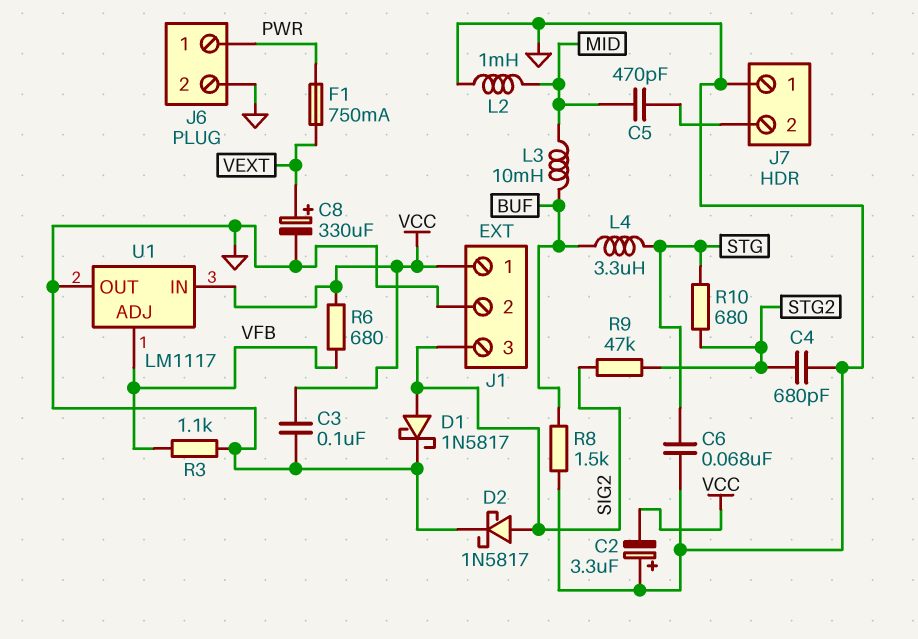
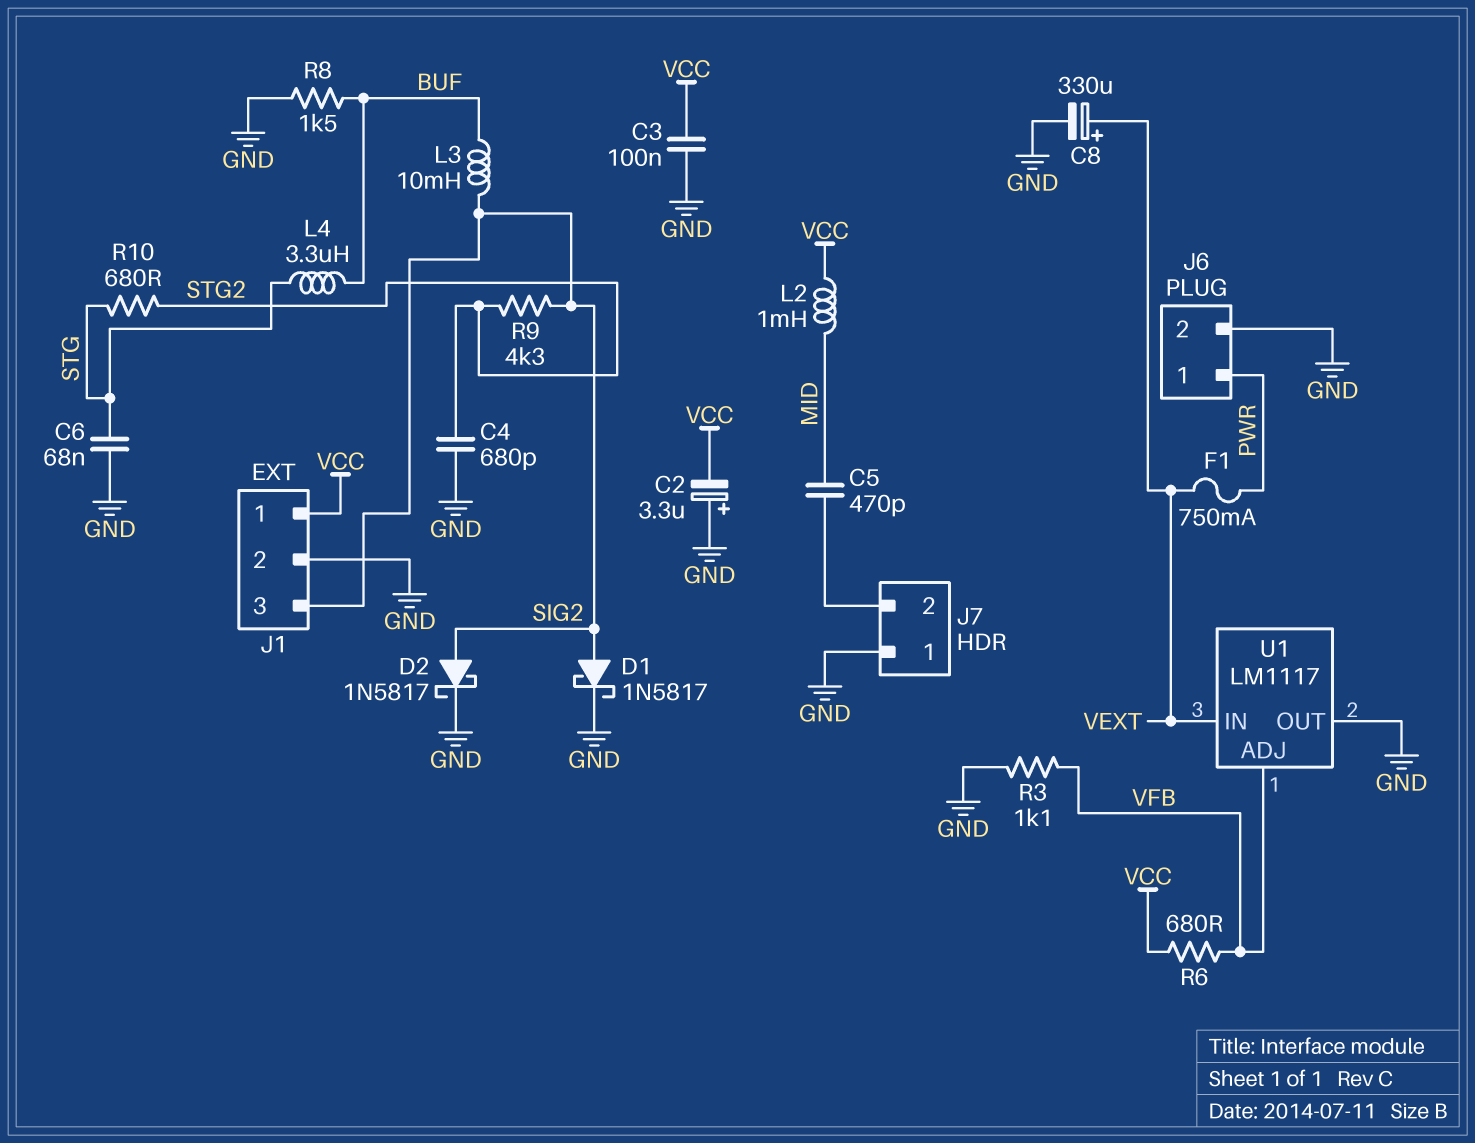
L2: 1mH (GND, MID) -> 1mH (MID, VCC)
L3: 10mH (BUF, MID) -> 10mH (BUF, SIG2)
R9: 47k (SIG2, STG2) -> 4.3k (SIG2, STG2)
U1 pin IN: VCC -> VEXT

